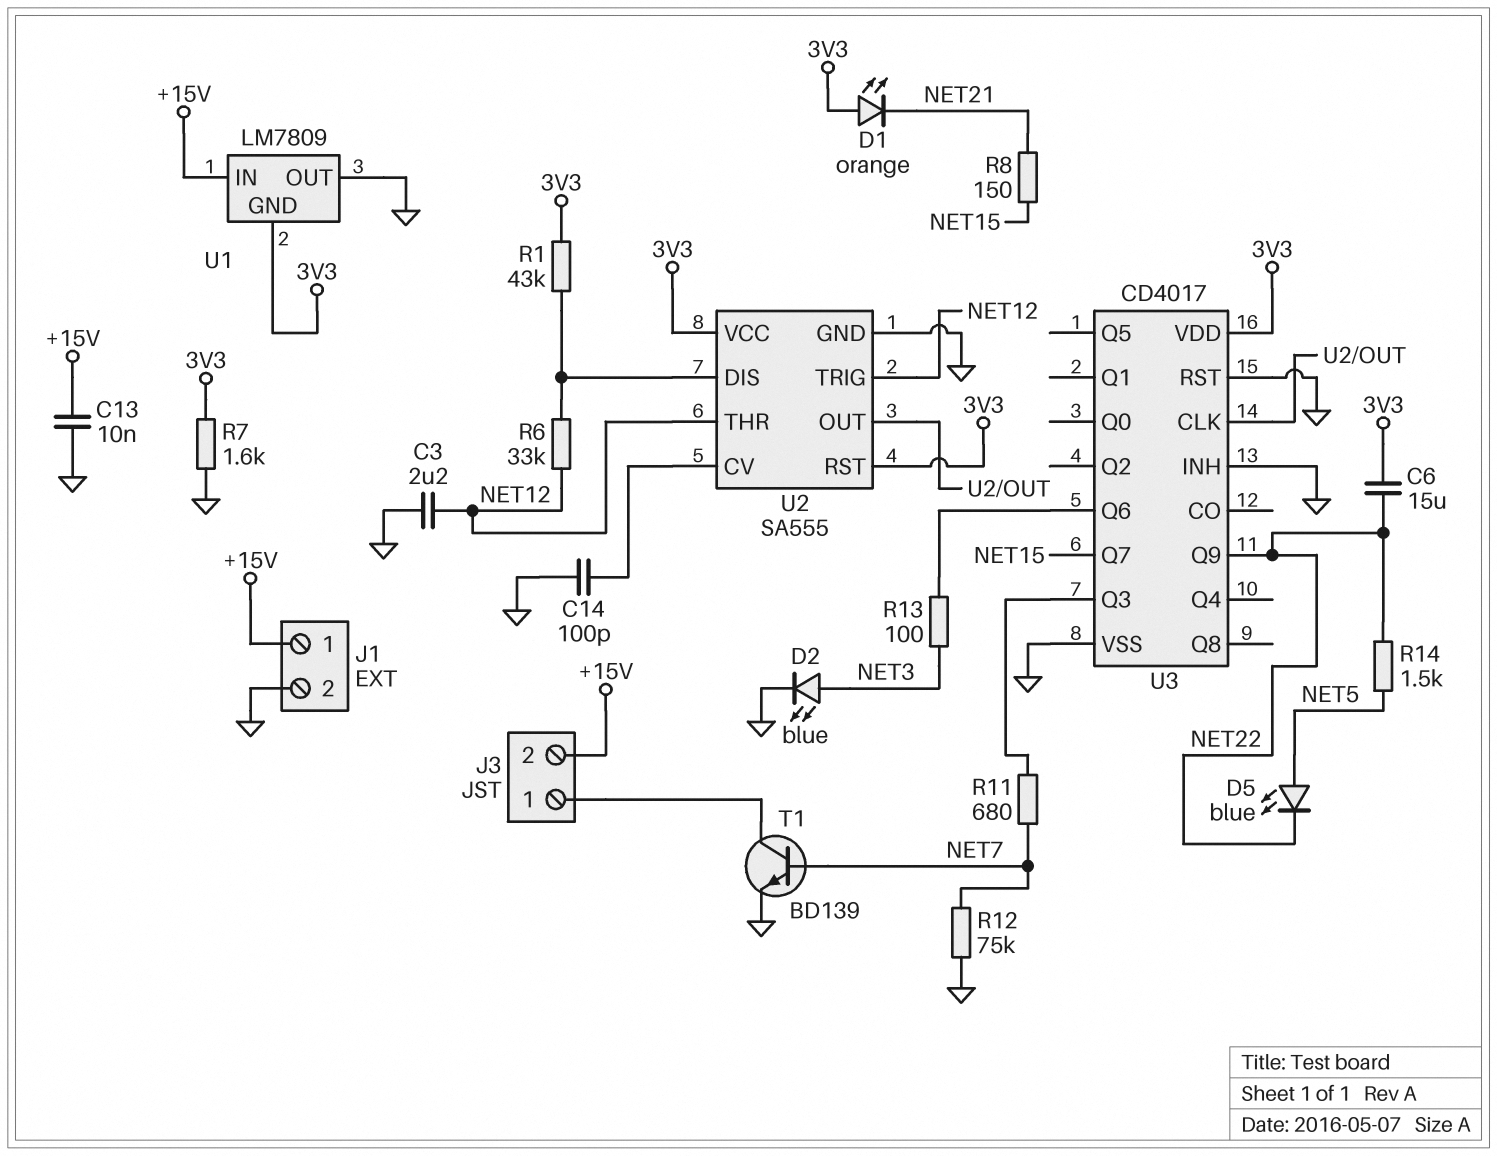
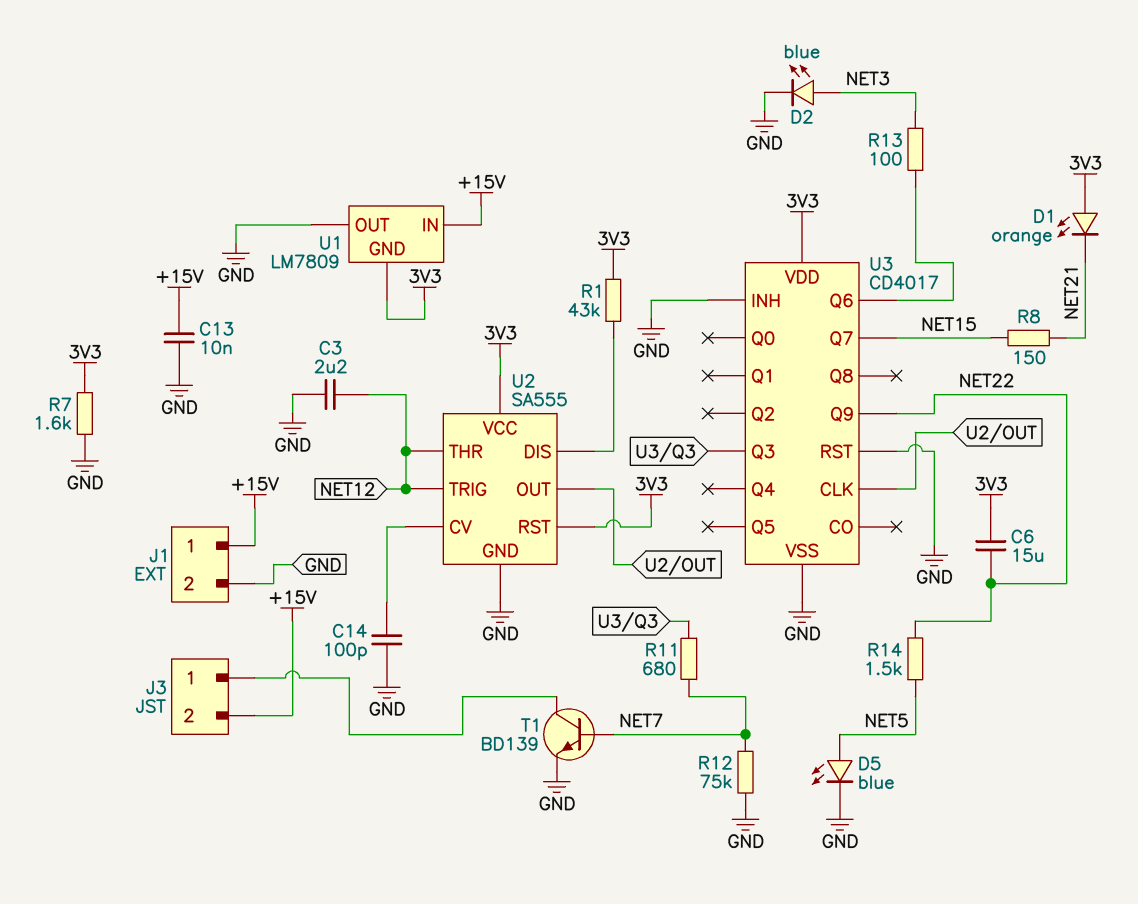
D5: LED blue (A NET5, K NET22) -> LED blue (A NET5, K GND)
R6: 33k (NET12, U2/DIS) -> none

